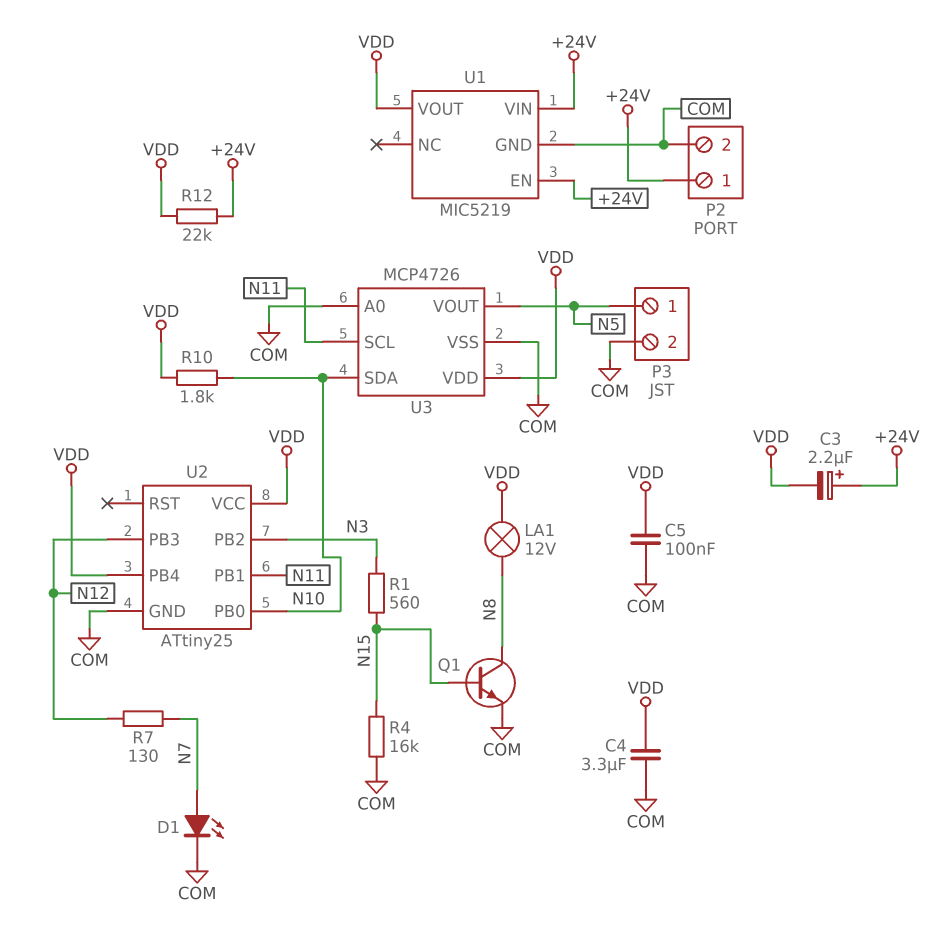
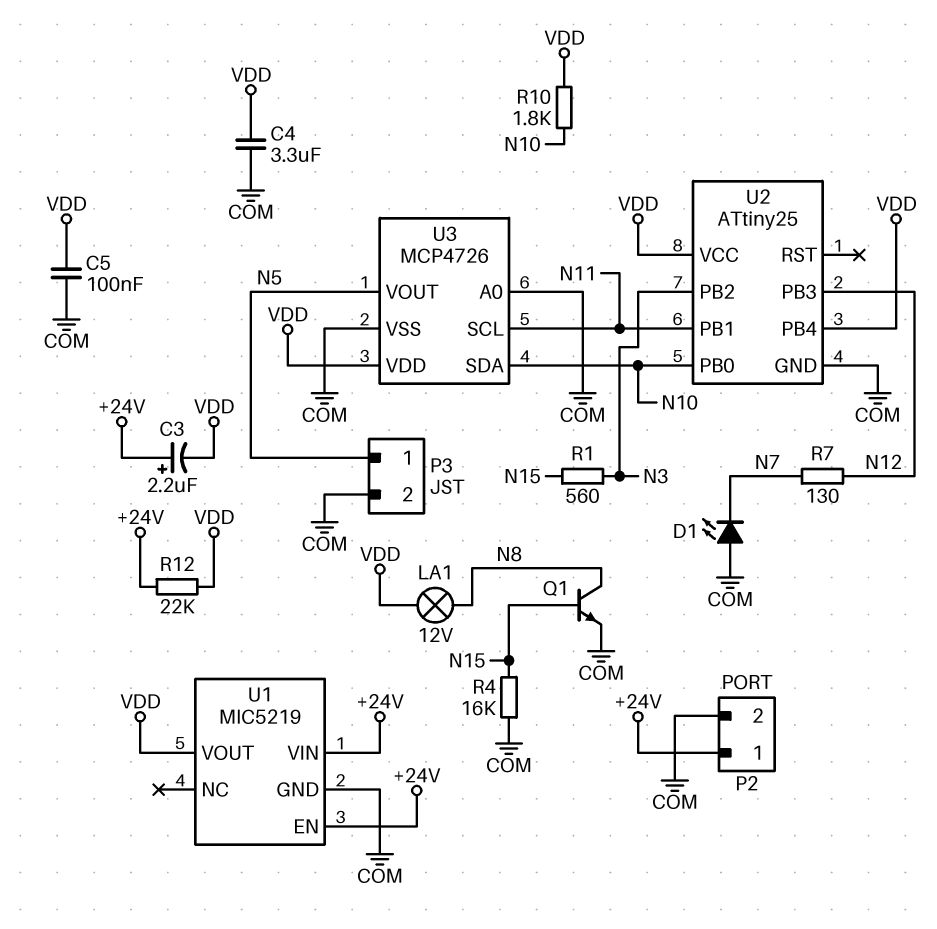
D1: LED (A N7, K COM) -> LED (A COM, K N7)

